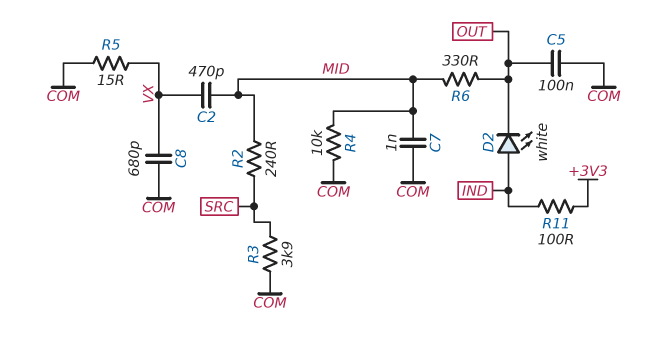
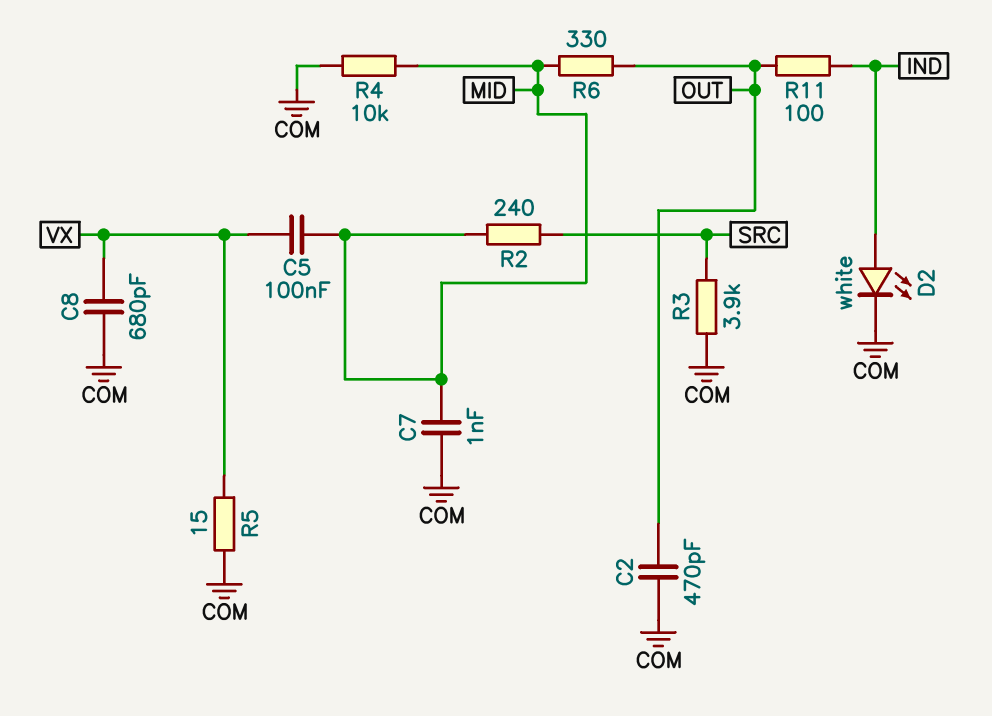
C2: 470pF (MID, VX) -> 470pF (COM, OUT)
C5: 100nF (COM, OUT) -> 100nF (MID, VX)
D2: LED white (A IND, K OUT) -> LED white (A IND, K COM)
R11: 100 (+3V3, IND) -> 100 (IND, OUT)

